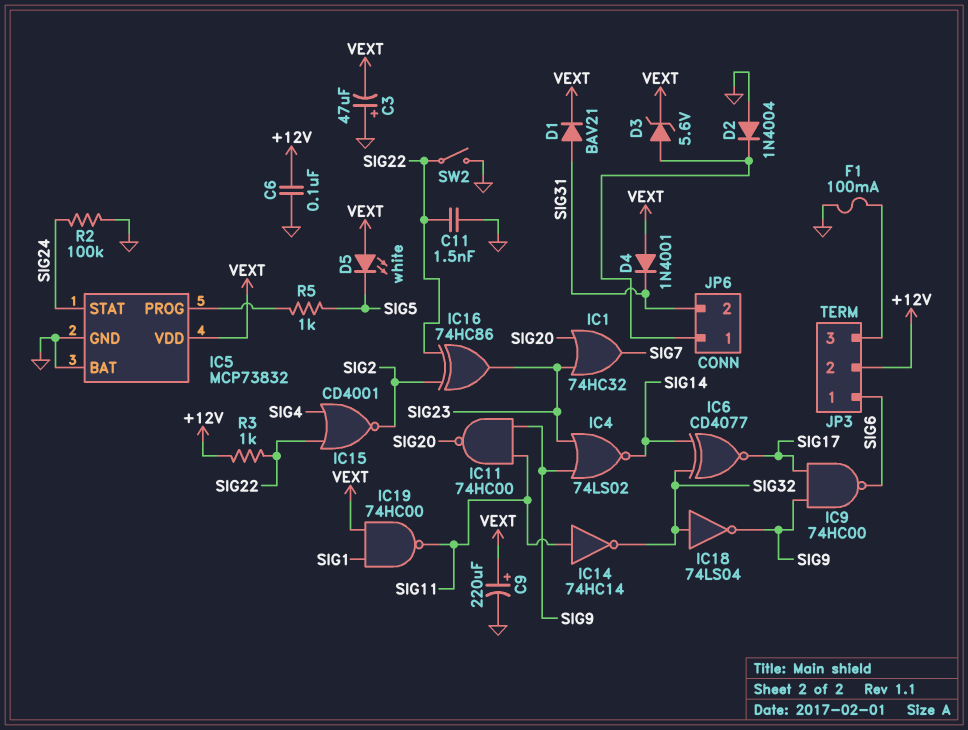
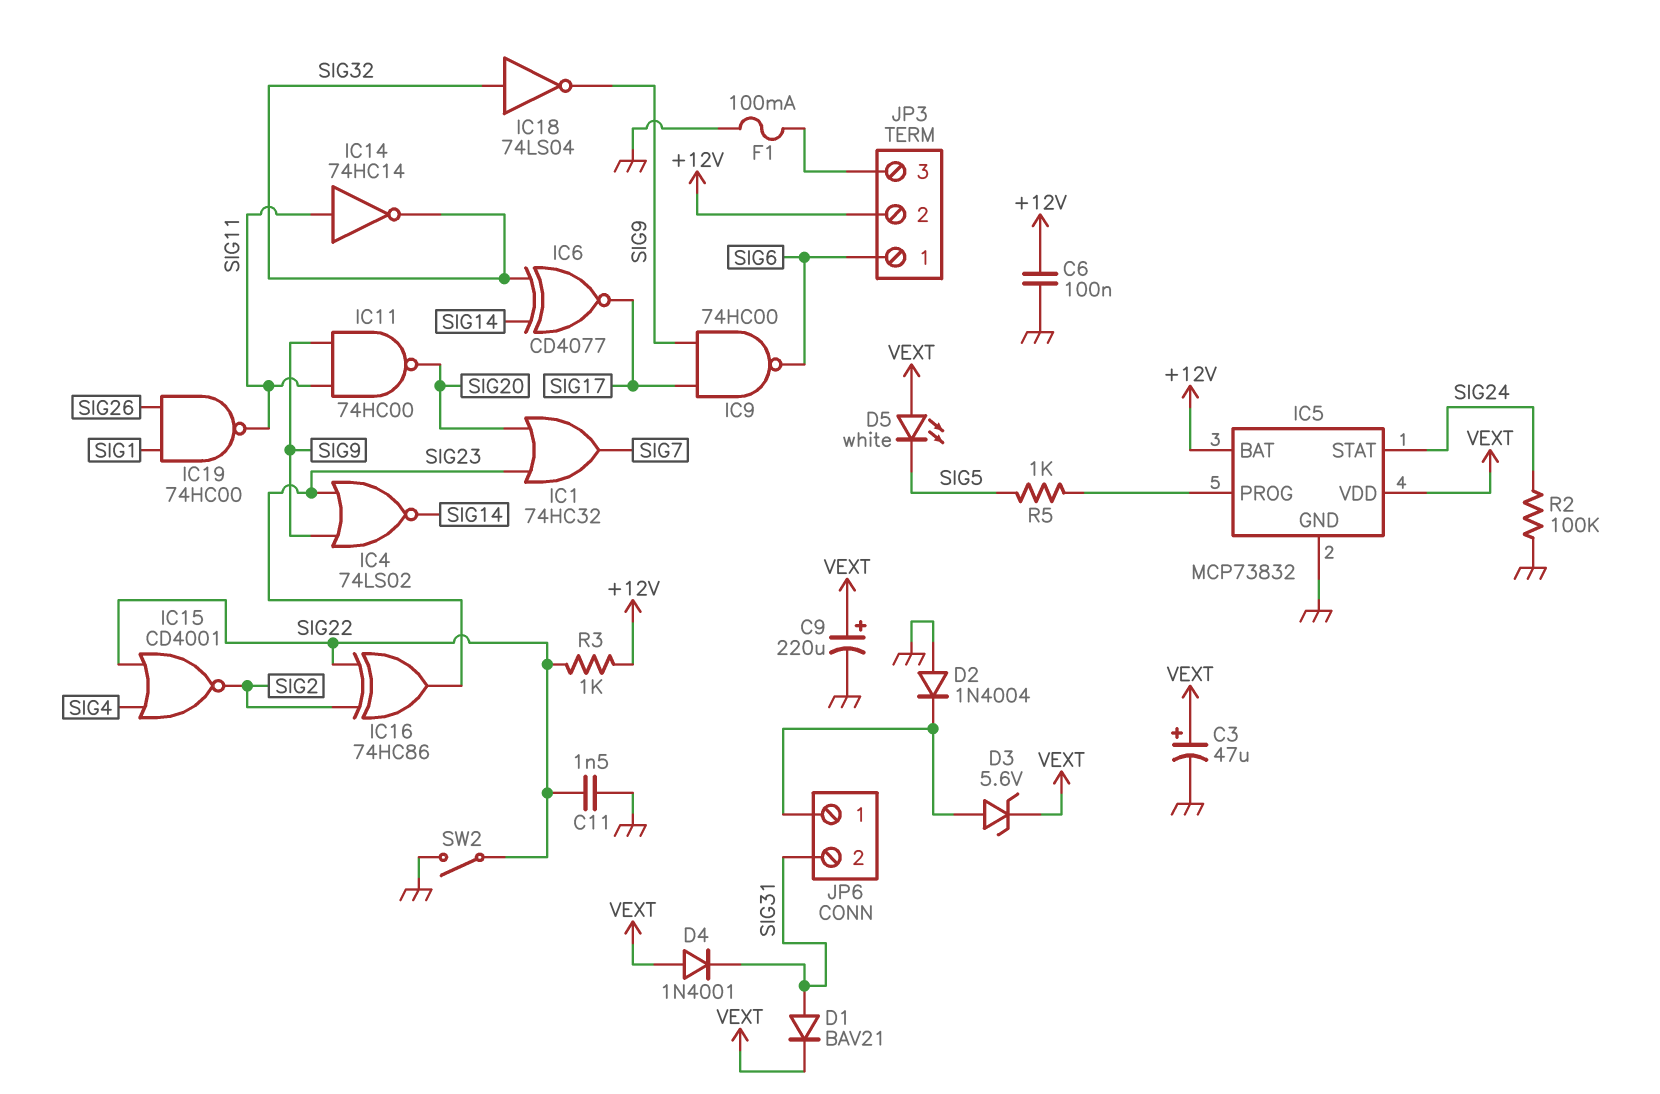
C3: 47uF (plus GND, minus VEXT) -> 47uF (plus VEXT, minus GND)
IC5 pin BAT: GND -> +12V
IC19: NAND 74HC00 (in SIG1, in VEXT, out SIG11) -> NAND 74HC00 (in SIG1, in SIG26, out SIG11)

